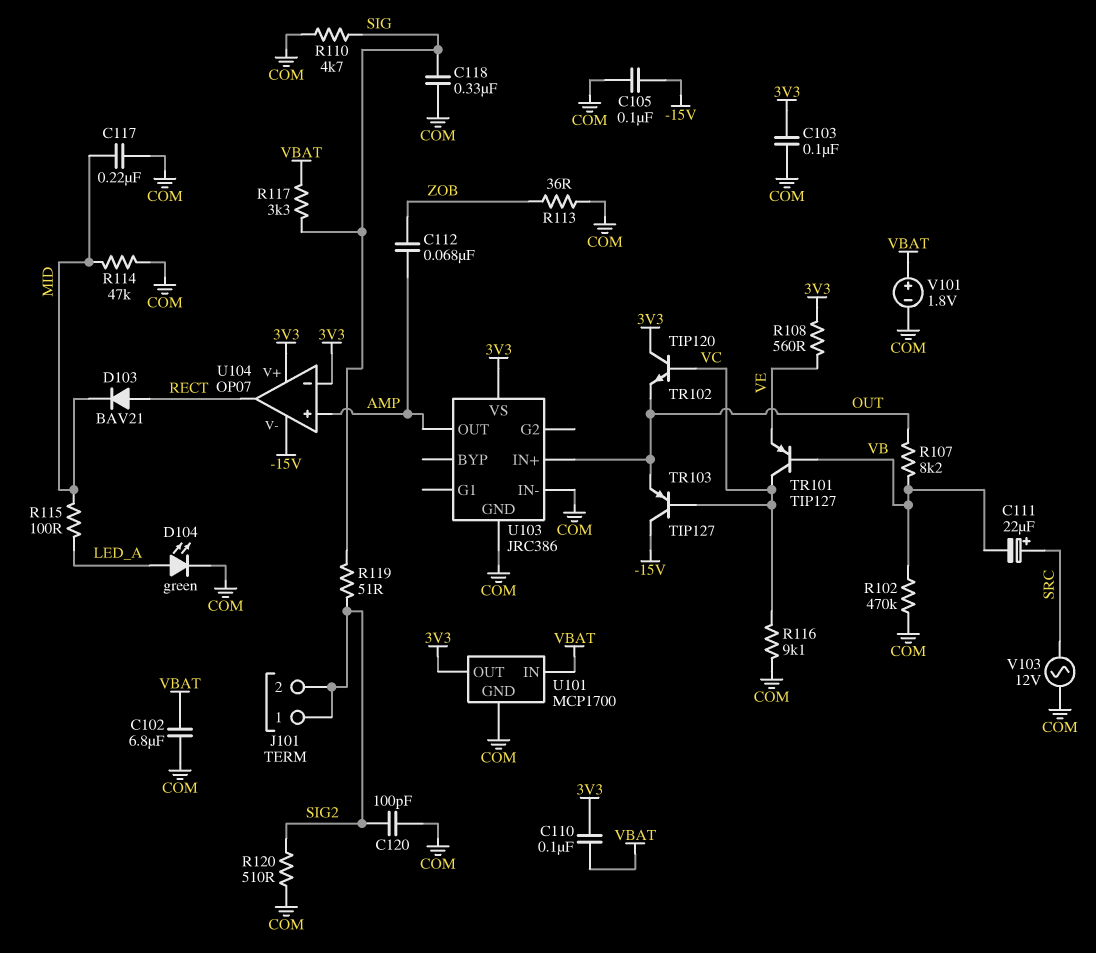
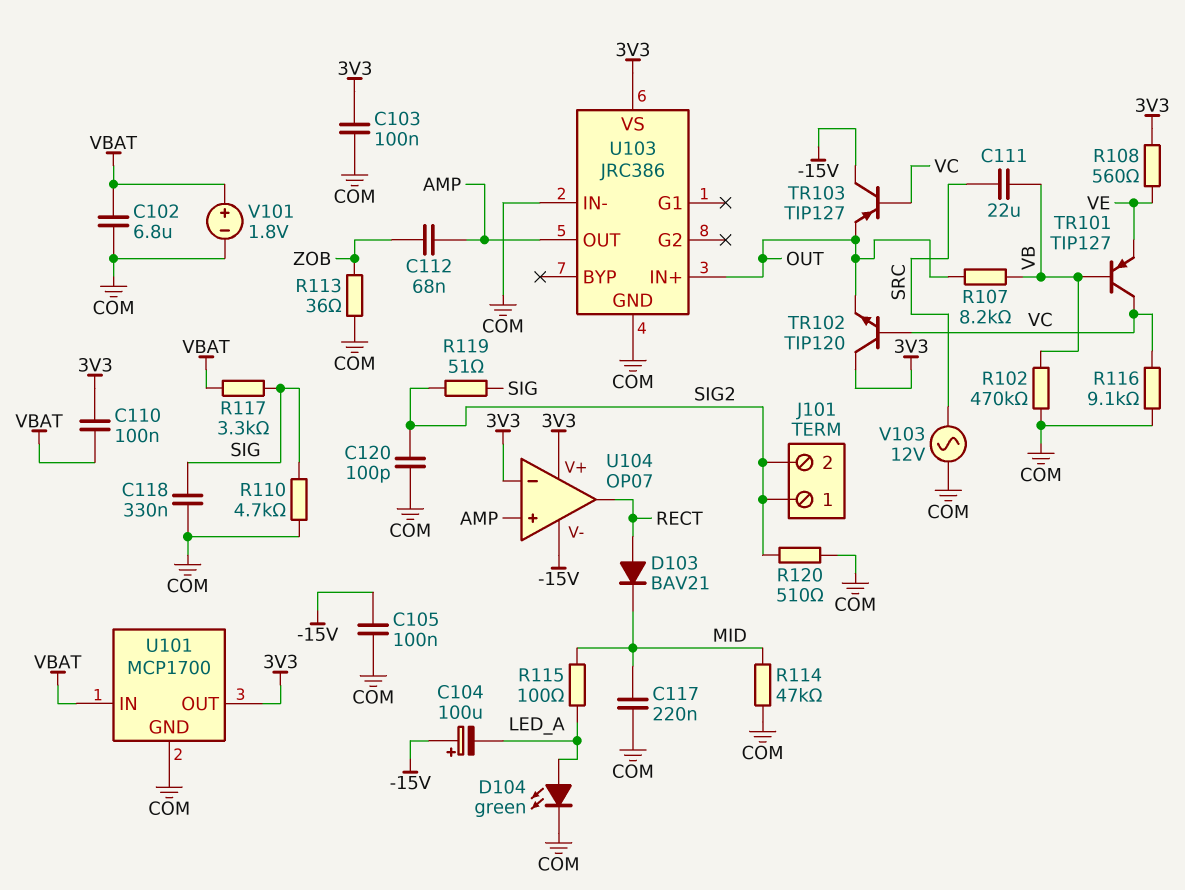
C104: none -> 100uF (plus -15V, minus LED_A)
C111: 22uF (plus SRC, minus VB) -> 22uF (SRC, VB)

